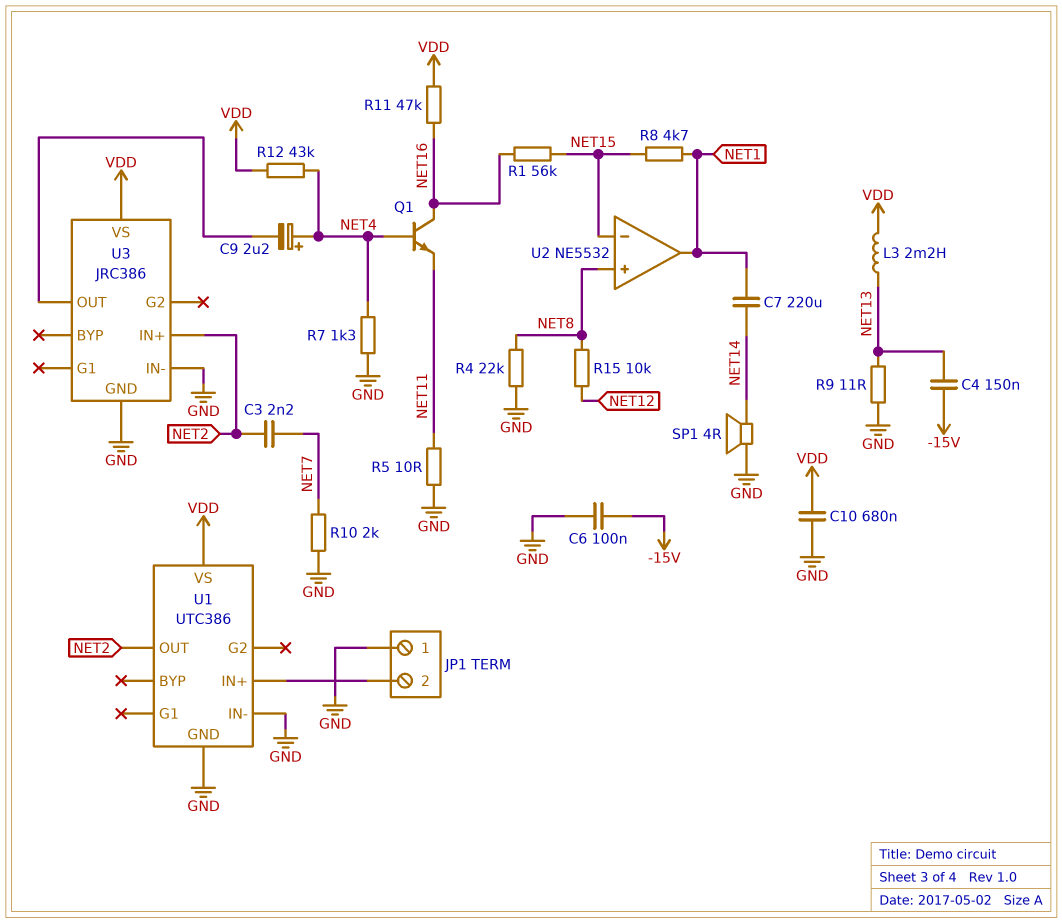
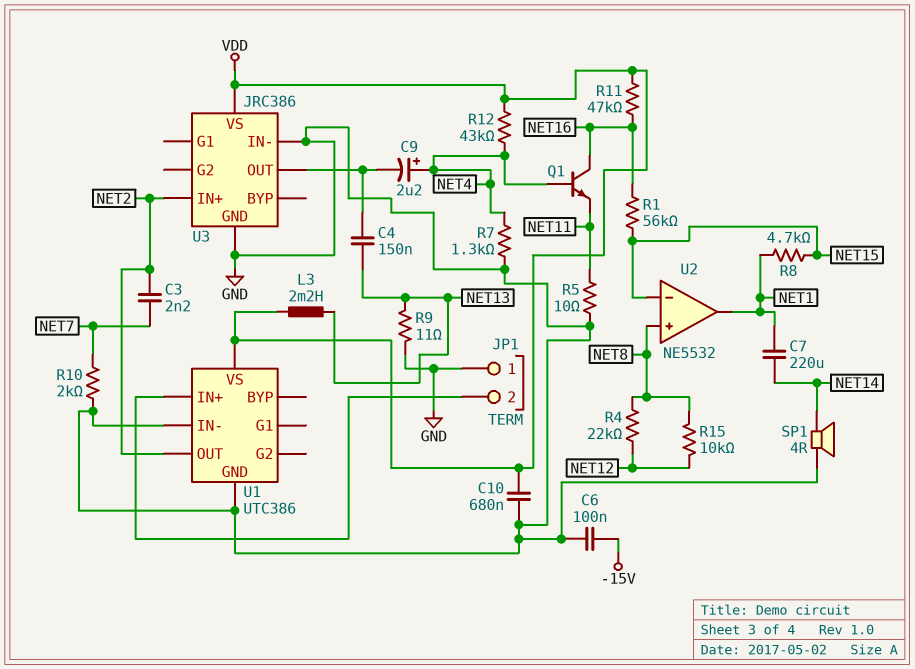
C4: 150nF (-15V, NET13) -> 150nF (NET13, U3/OUT)
R4: 22k (GND, NET8) -> 22k (NET8, NET12)

